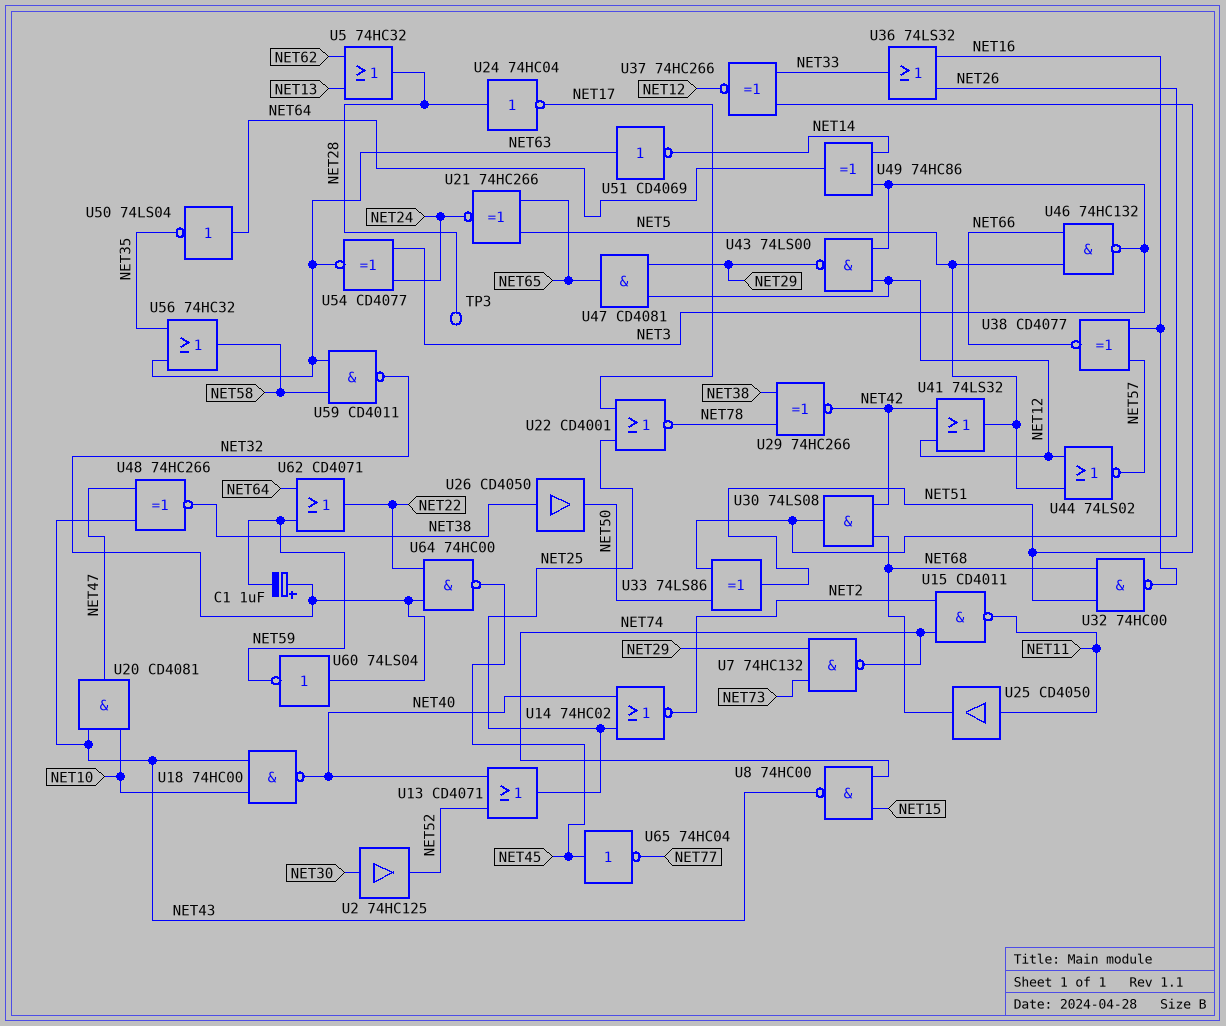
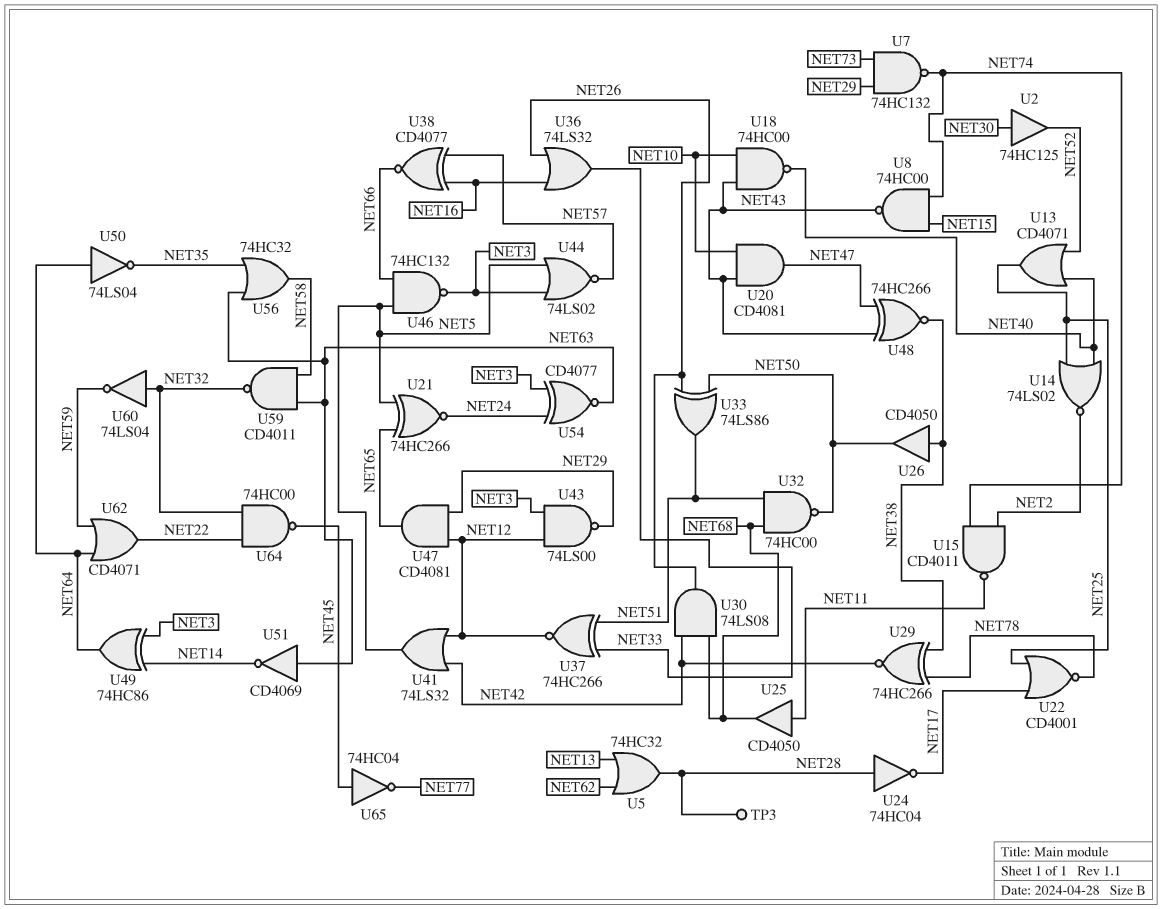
C1: 1uF (plus NET32, minus NET59) -> none
U14: NOR 74HC02 (in NET25, in NET40, out NET2) -> NOR 74LS02 (in NET25, in NET40, out NET2)
U32: NAND 74HC00 (in NET51, in NET68, out NET16) -> NAND 74HC00 (in NET51, in NET68, out NET50)
U44: NOR 74LS02 (in NET5, in NET12, out NET57) -> NOR 74LS02 (in NET3, in NET5, out NET57)

